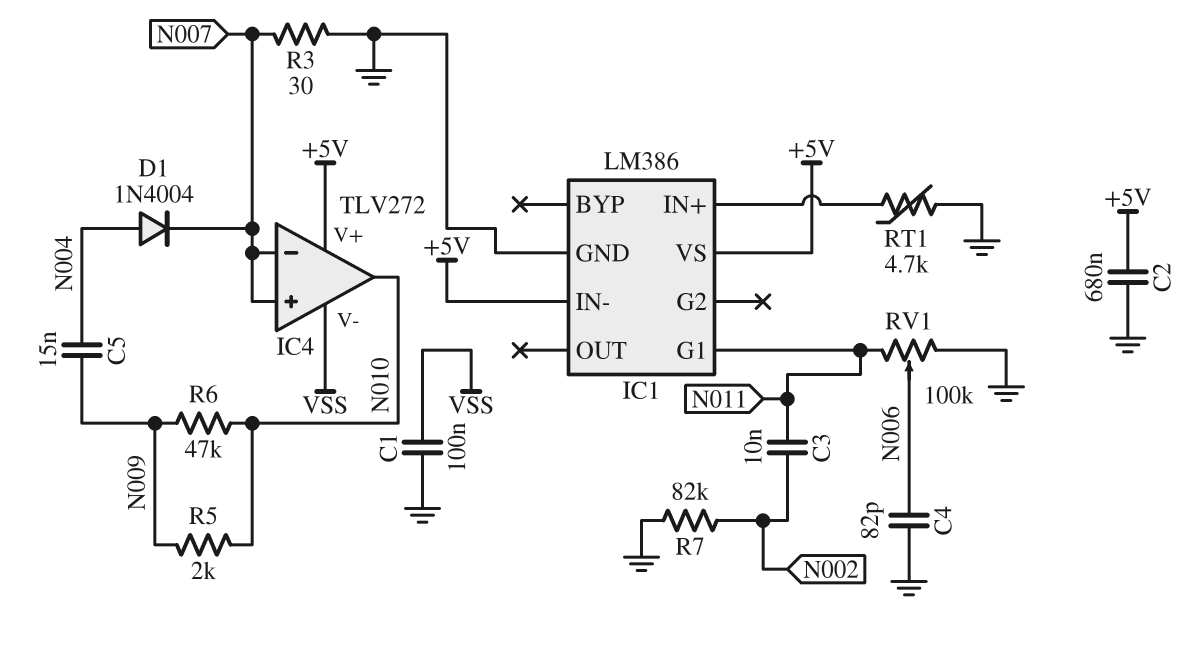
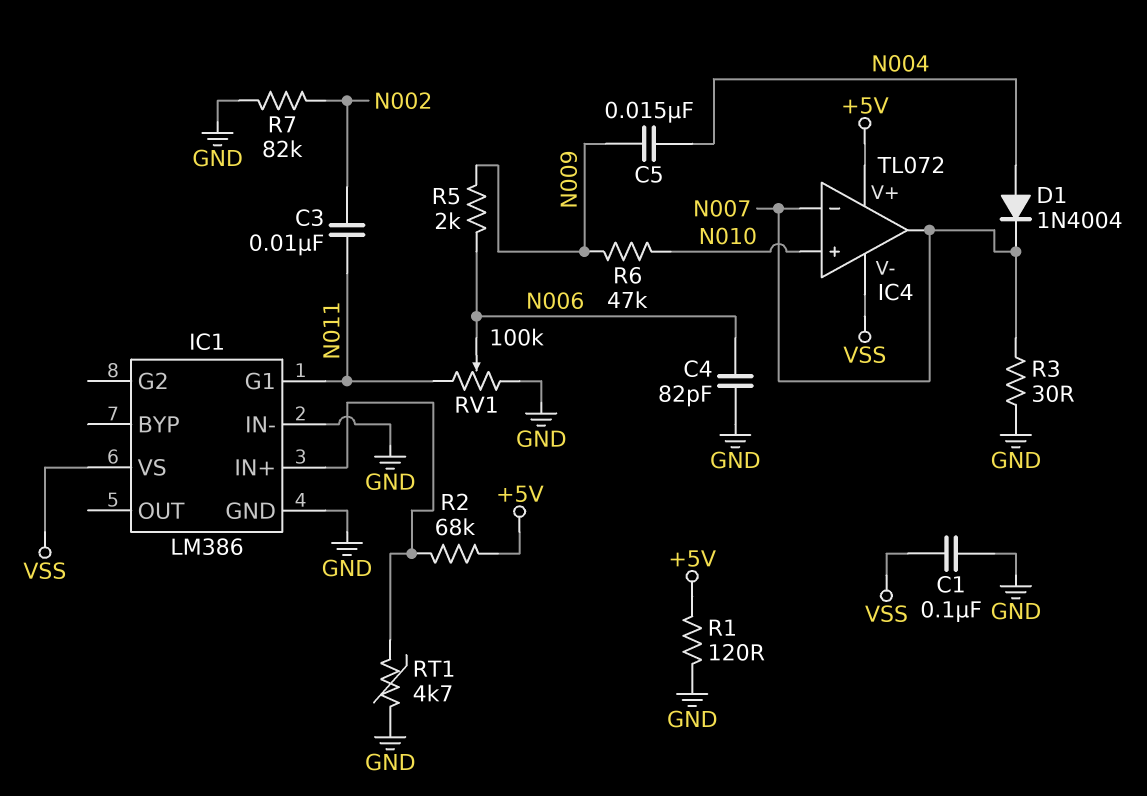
C2: 680nF (+5V, GND) -> none
IC1 pin IN-: +5V -> GND
IC1 pin VS: +5V -> VSS
IC4: TLV272 -> TL072
IC4 pin in+: N007 -> N010
IC4 pin out: N010 -> N007
R1: none -> 120 (+5V, GND)
R2: none -> 68k (+5V, IC1/IN+)
R5: 2k (N009, N010) -> 2k (N006, N009)

